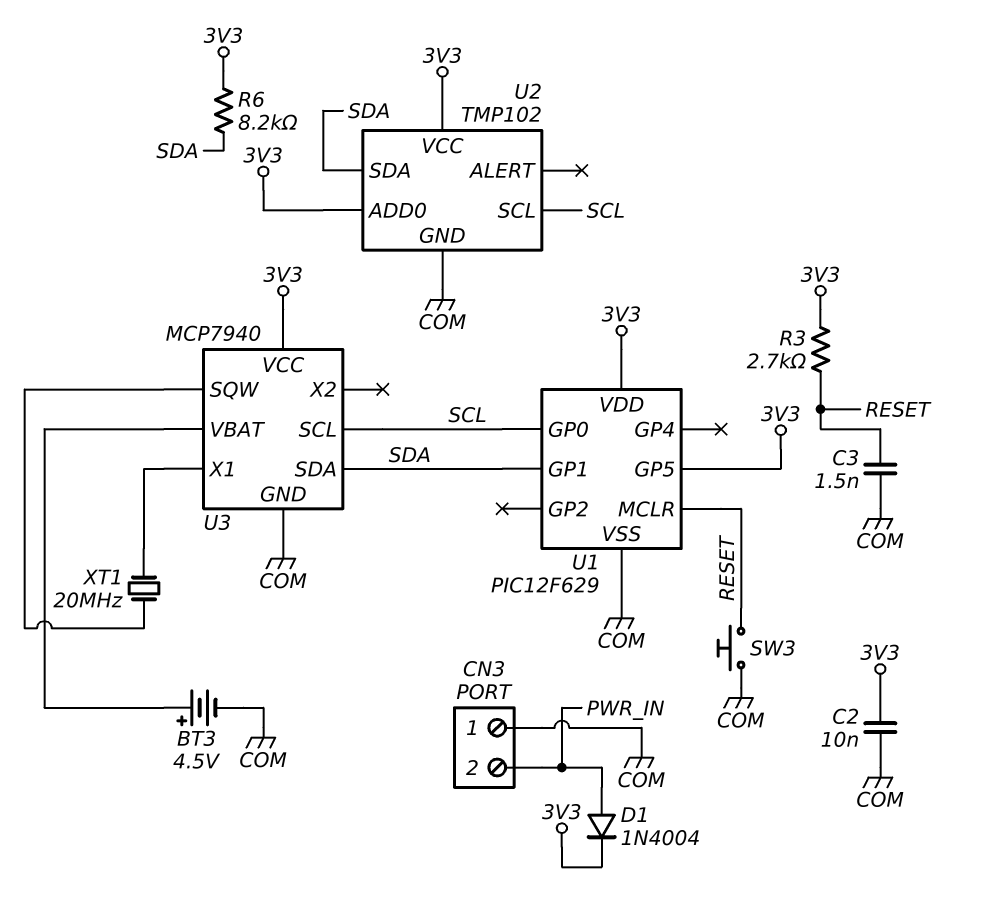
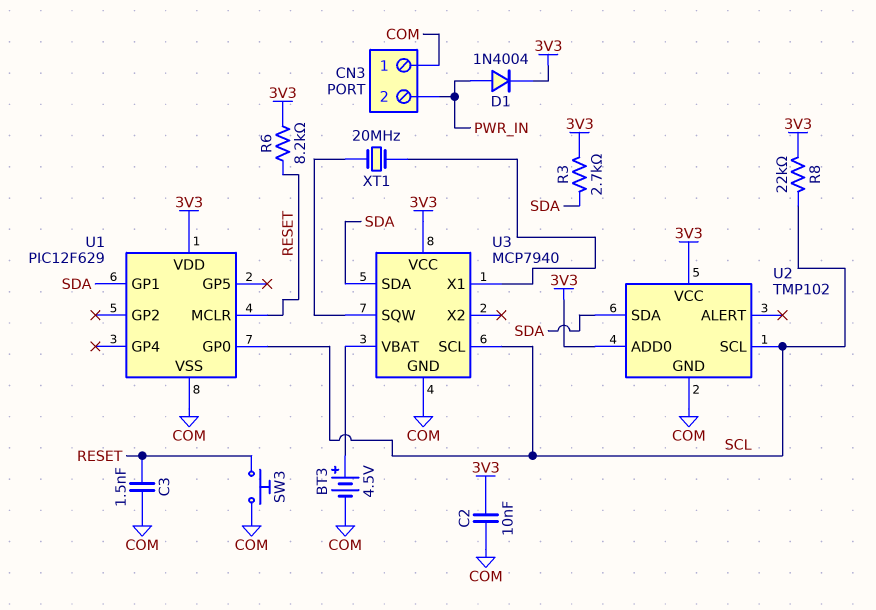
R3: 2.7k (3V3, RESET) -> 2.7k (3V3, SDA)
R6: 8.2k (3V3, SDA) -> 8.2k (3V3, RESET)
R8: none -> 22k (3V3, SCL)
U1 pin GP5: 3V3 -> none

